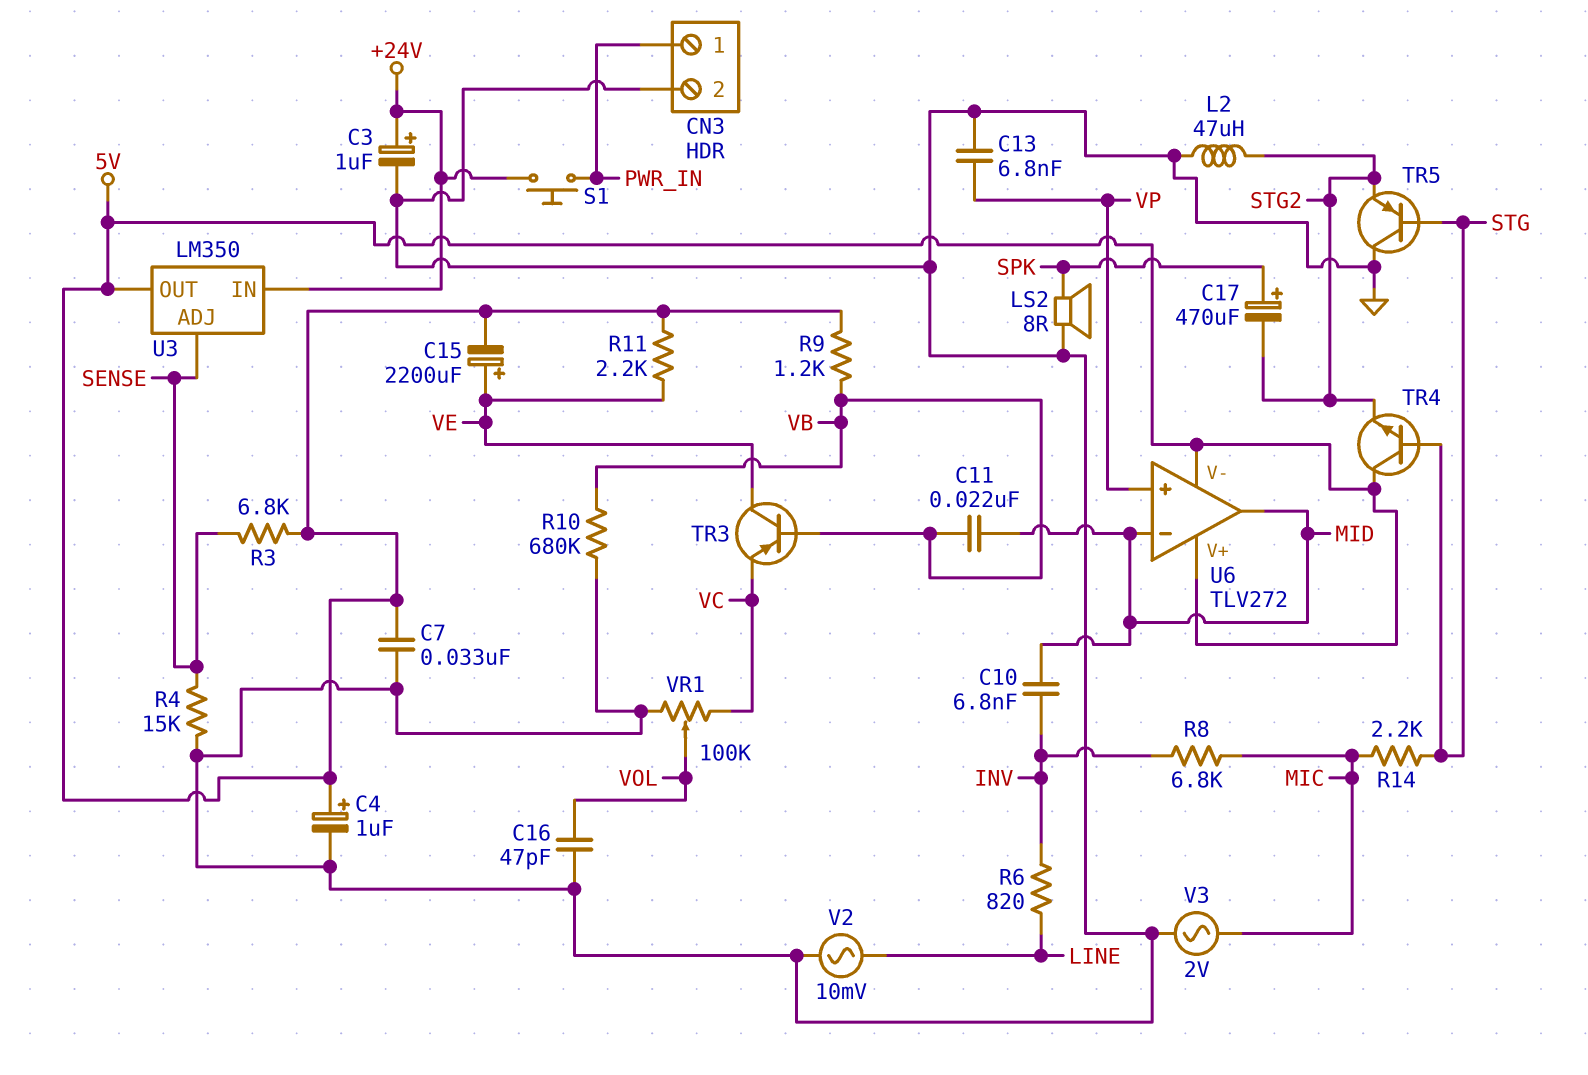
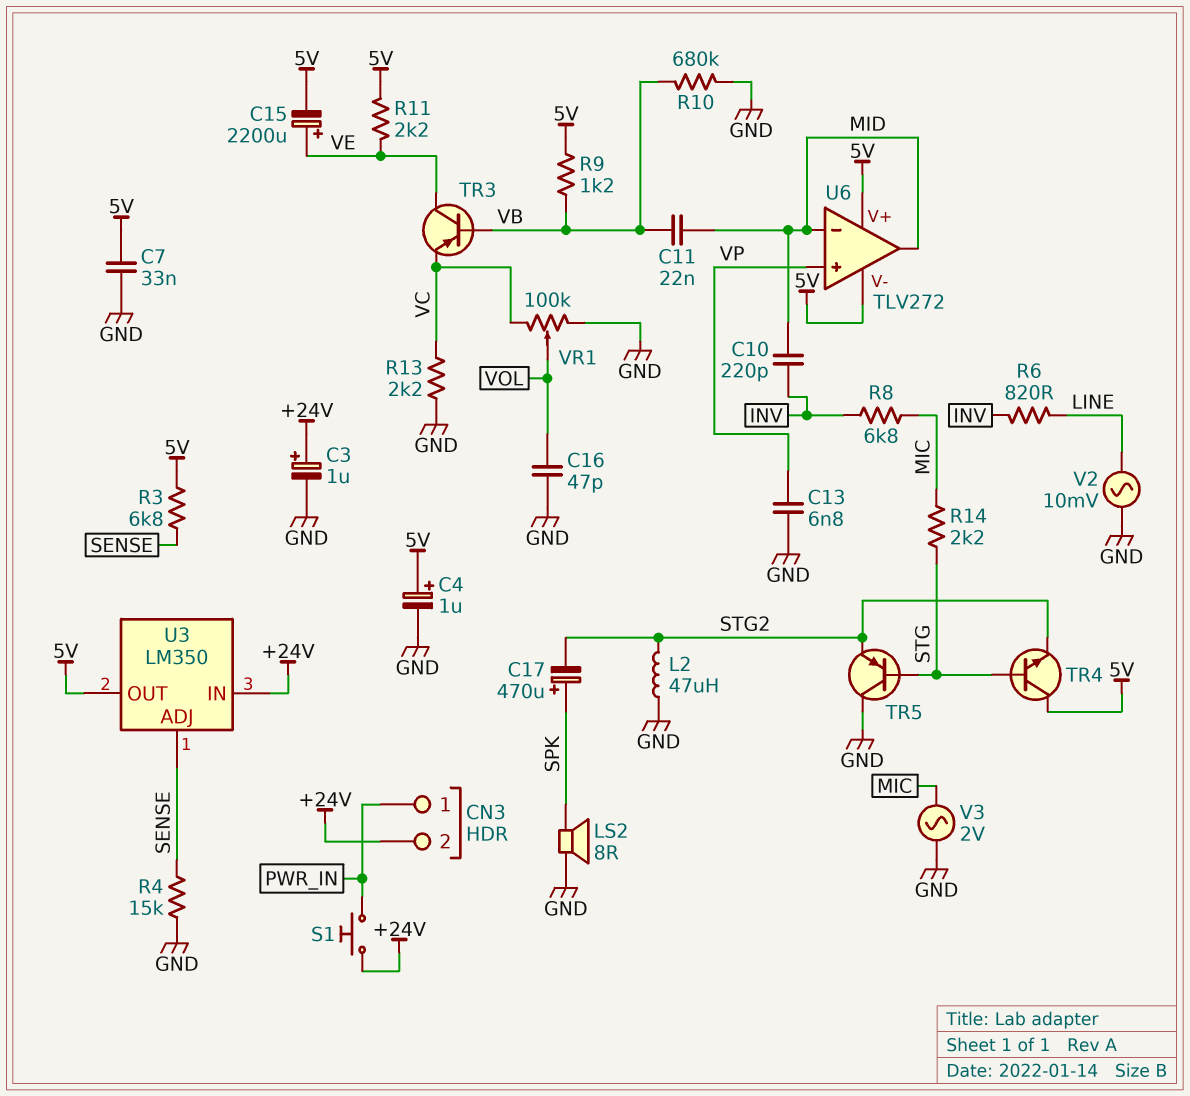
C10: 6.8nF (INV, MID) -> 220pF (INV, MID)
CN3 pin 2: GND -> +24V
R13: none -> 2.2k (GND, VC)

